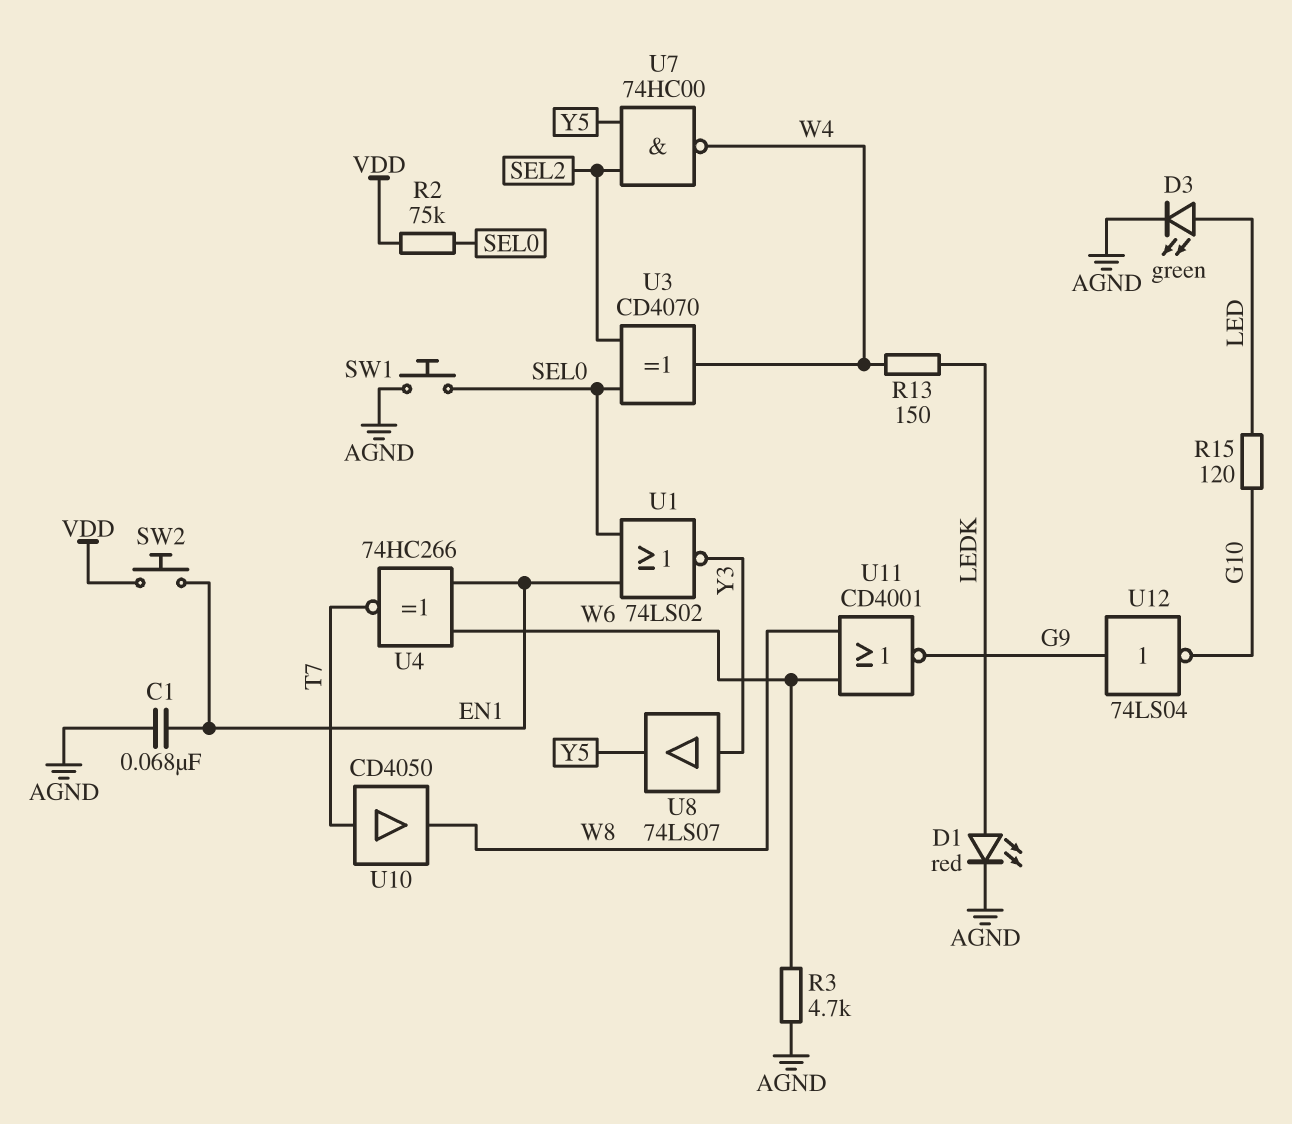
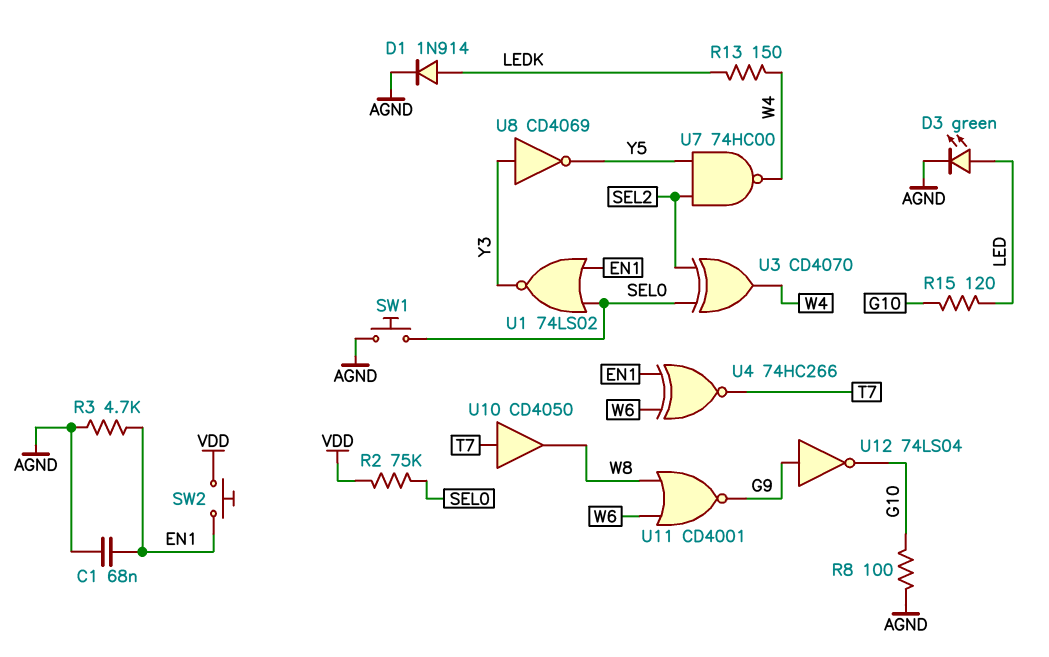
D1: LED red (A LEDK, K AGND) -> diode 1N914 (A LEDK, K AGND)
R3: 4.7k (AGND, W6) -> 4.7k (AGND, EN1)
R8: none -> 100 (AGND, G10)
U8: buffer 74LS07 (in Y3, out Y5) -> NOT CD4069 (in Y3, out Y5)

